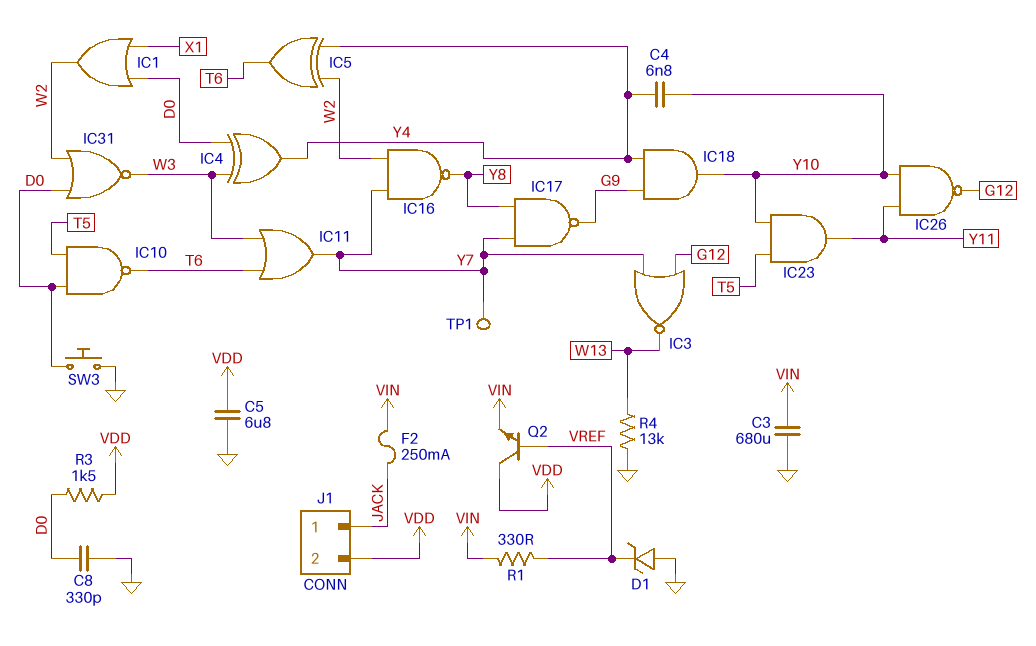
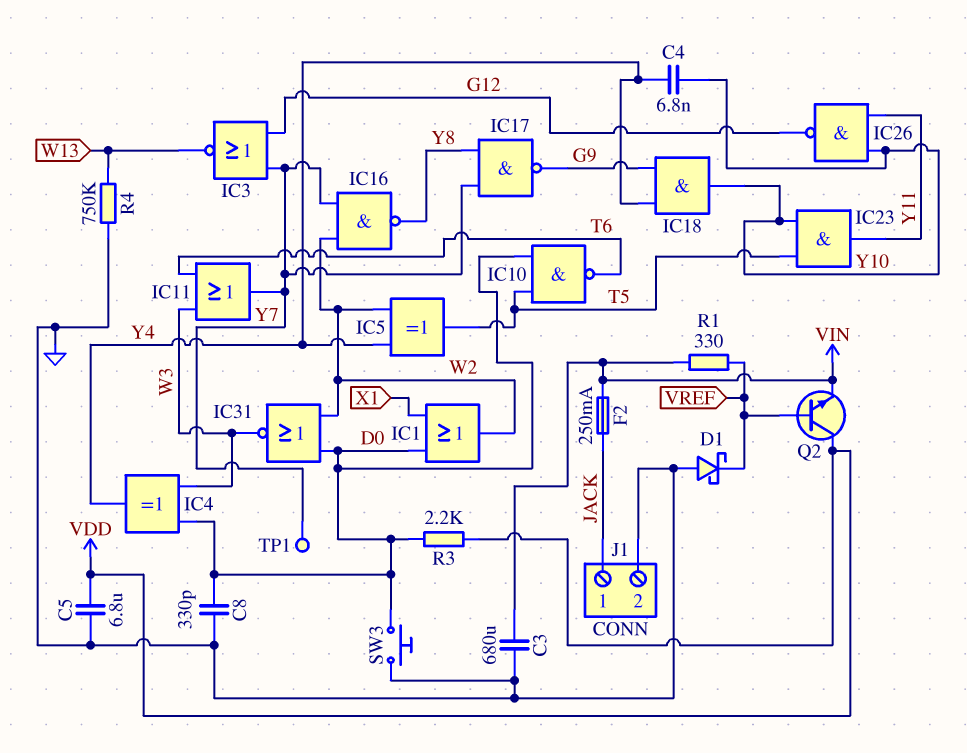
D1: zener (A GND, K VREF) -> schottky (A GND, K VREF)
IC5: XOR (in W2, in Y4, out T6) -> XOR (in W2, in Y4, out T5)
J1 pin 2: VDD -> GND
R3: 1.5k (D0, VDD) -> 2.2k (D0, VDD)
R4: 13k (GND, W13) -> 750k (GND, W13)

